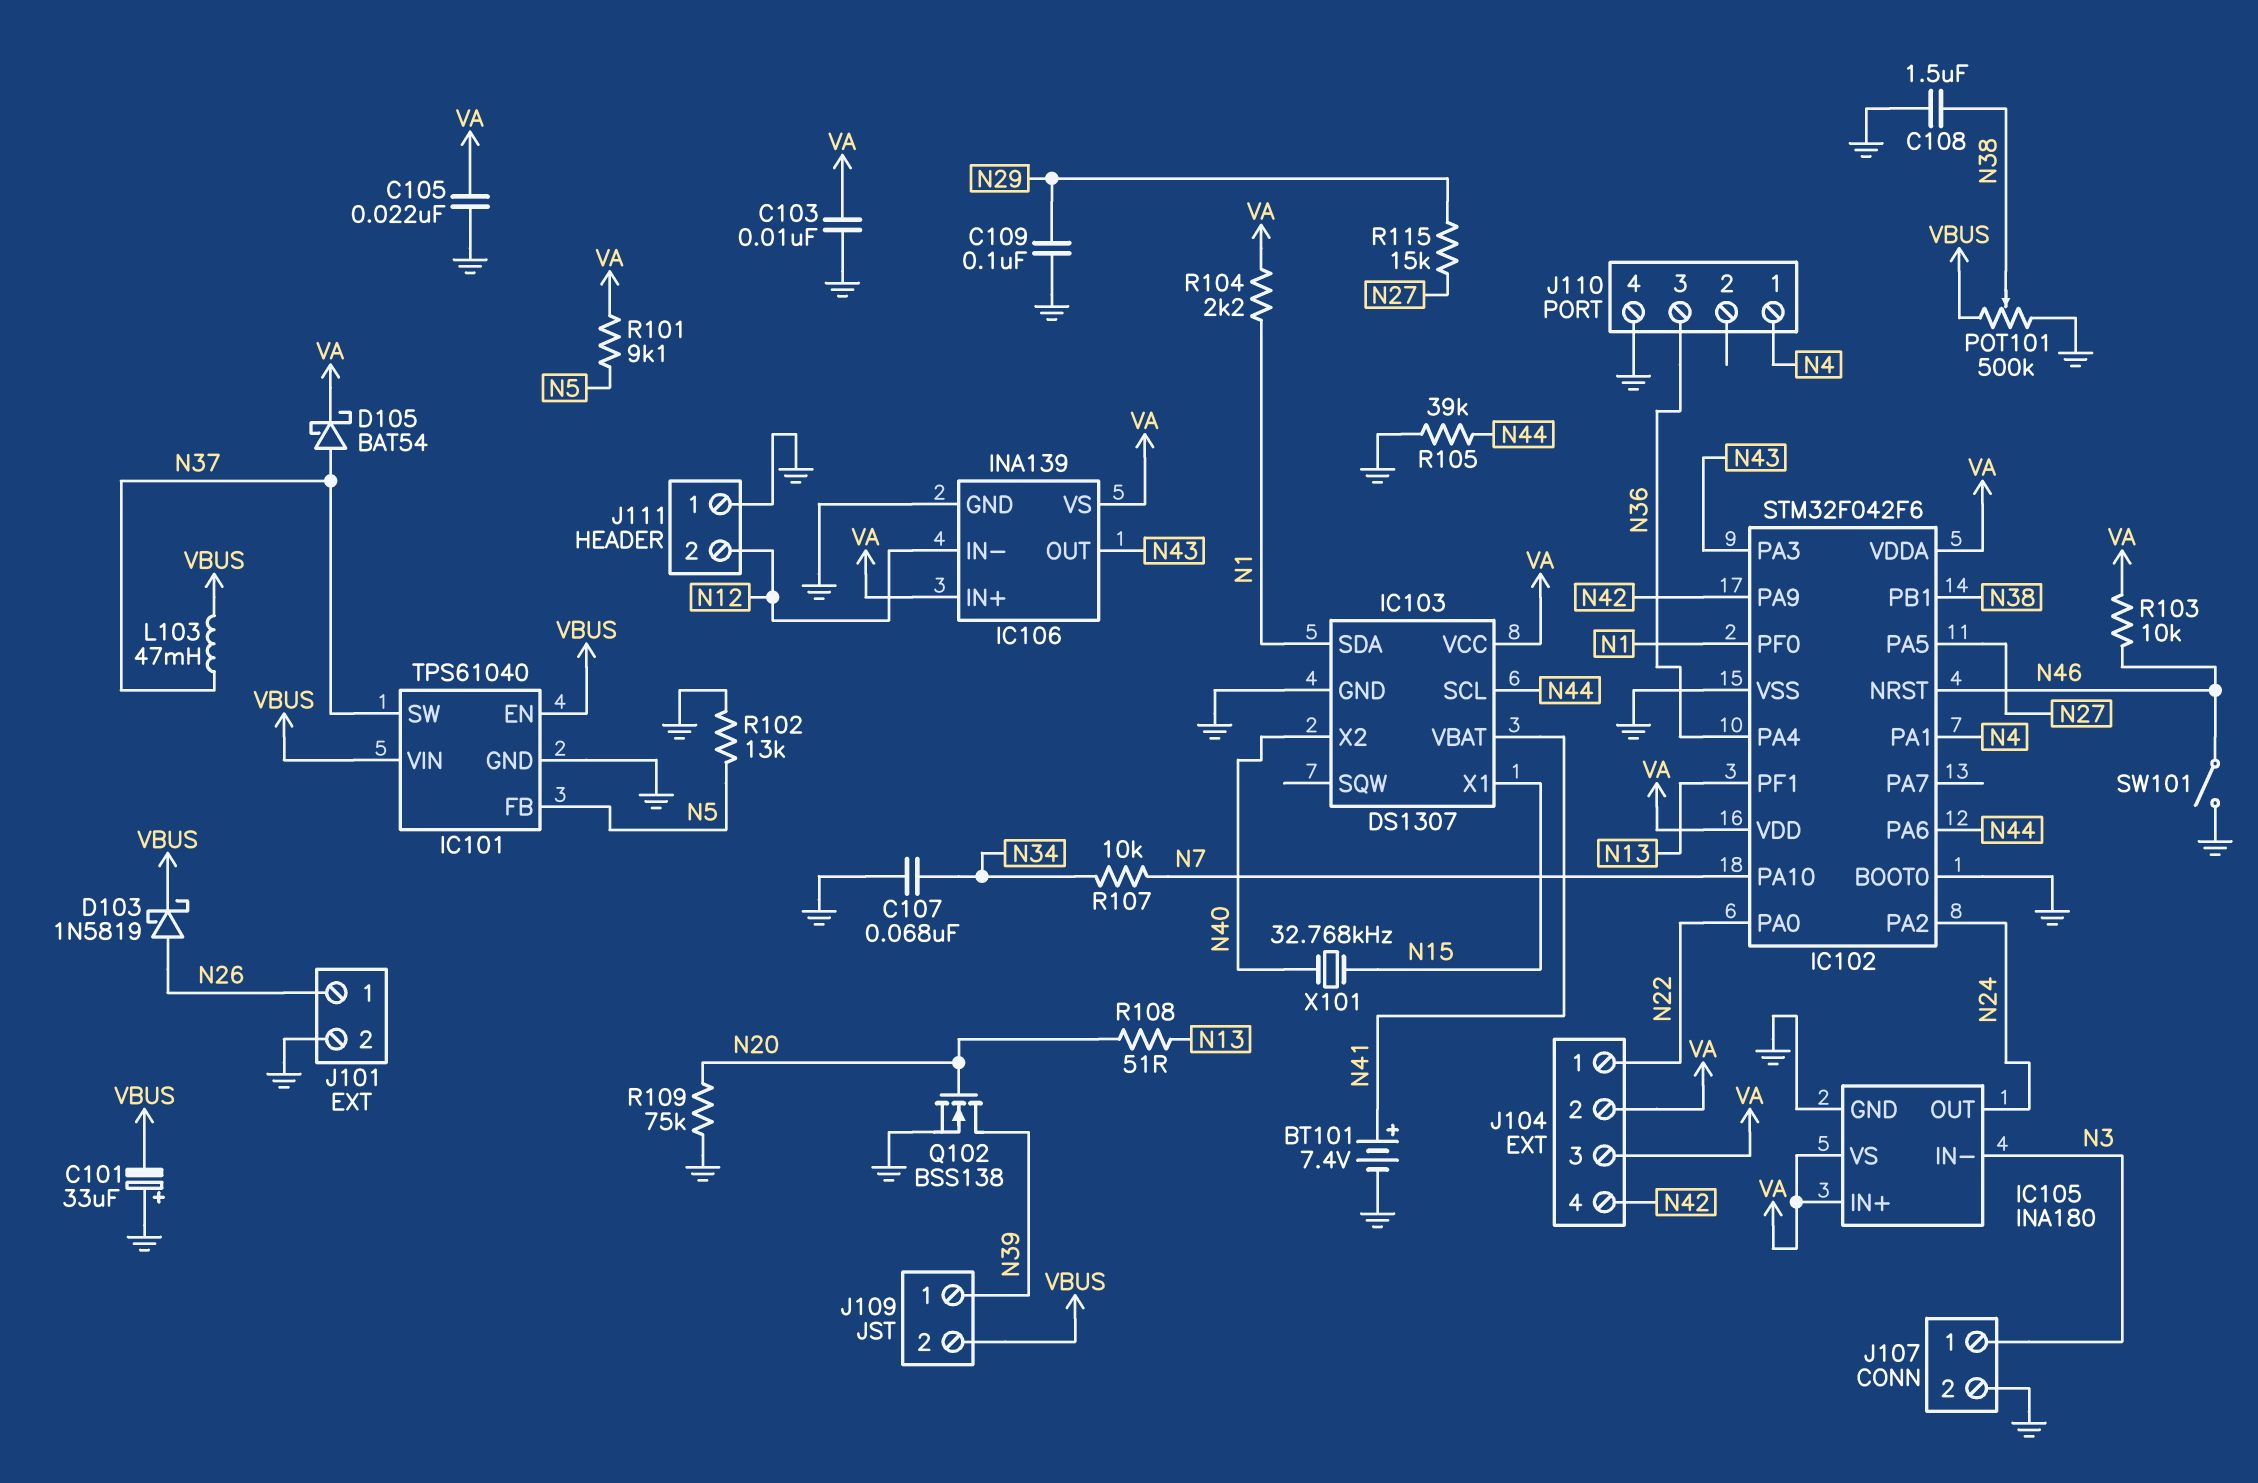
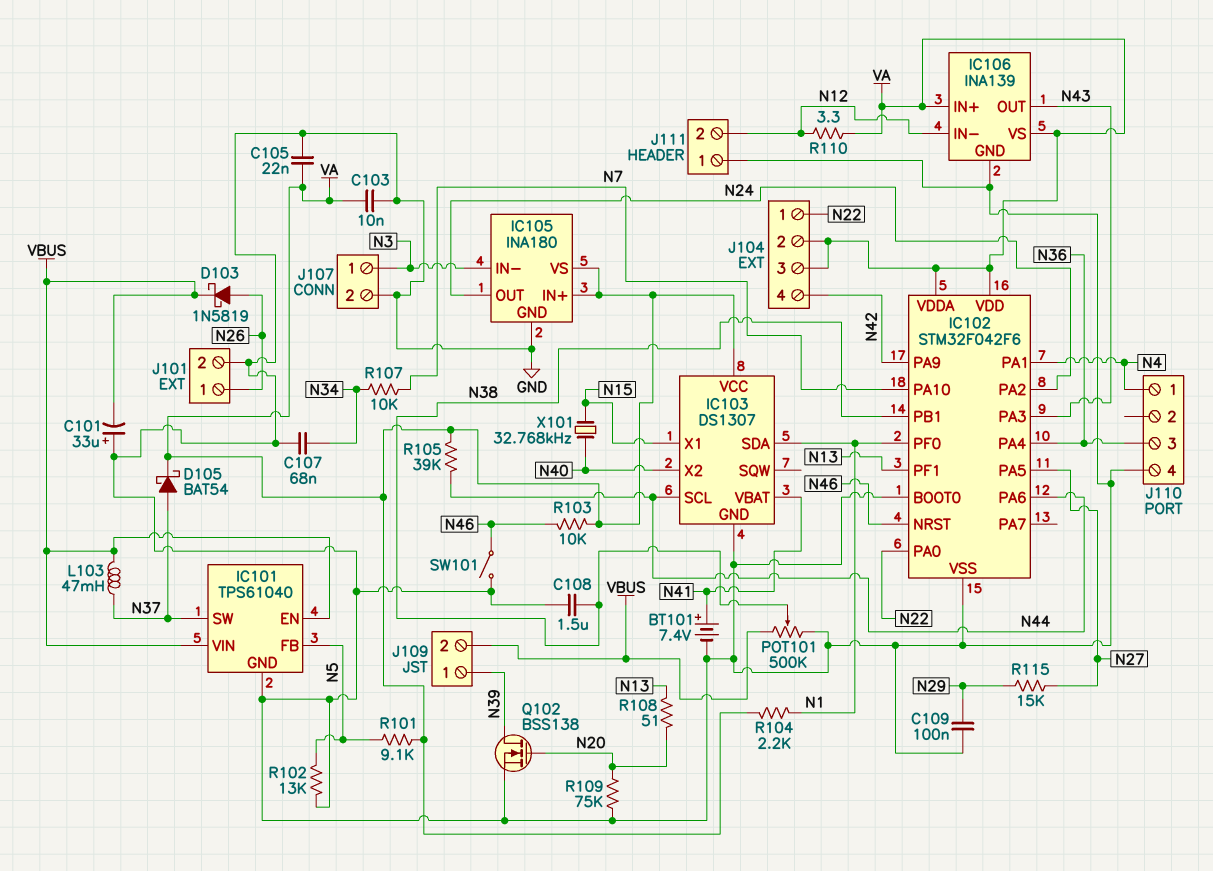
R105: 39k (GND, N44) -> 39k (N44, VA)
R110: none -> 3.3 (N12, VA)

